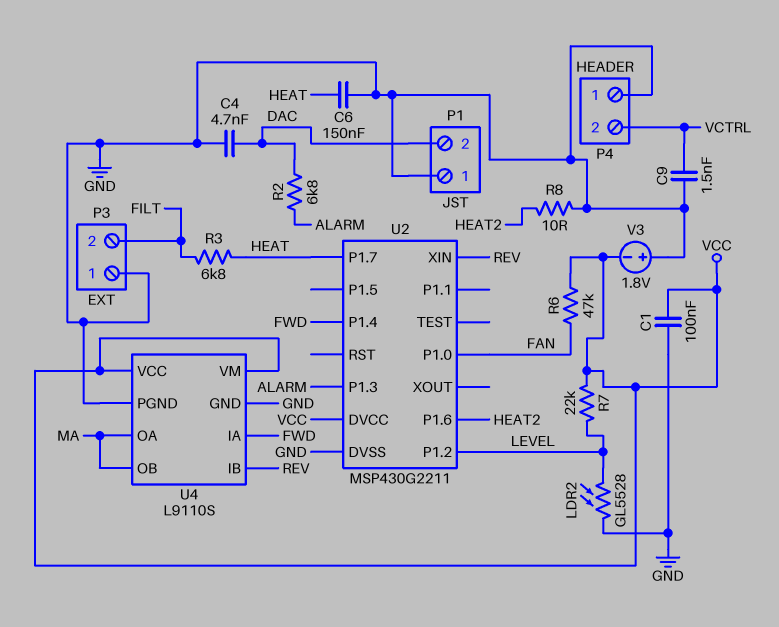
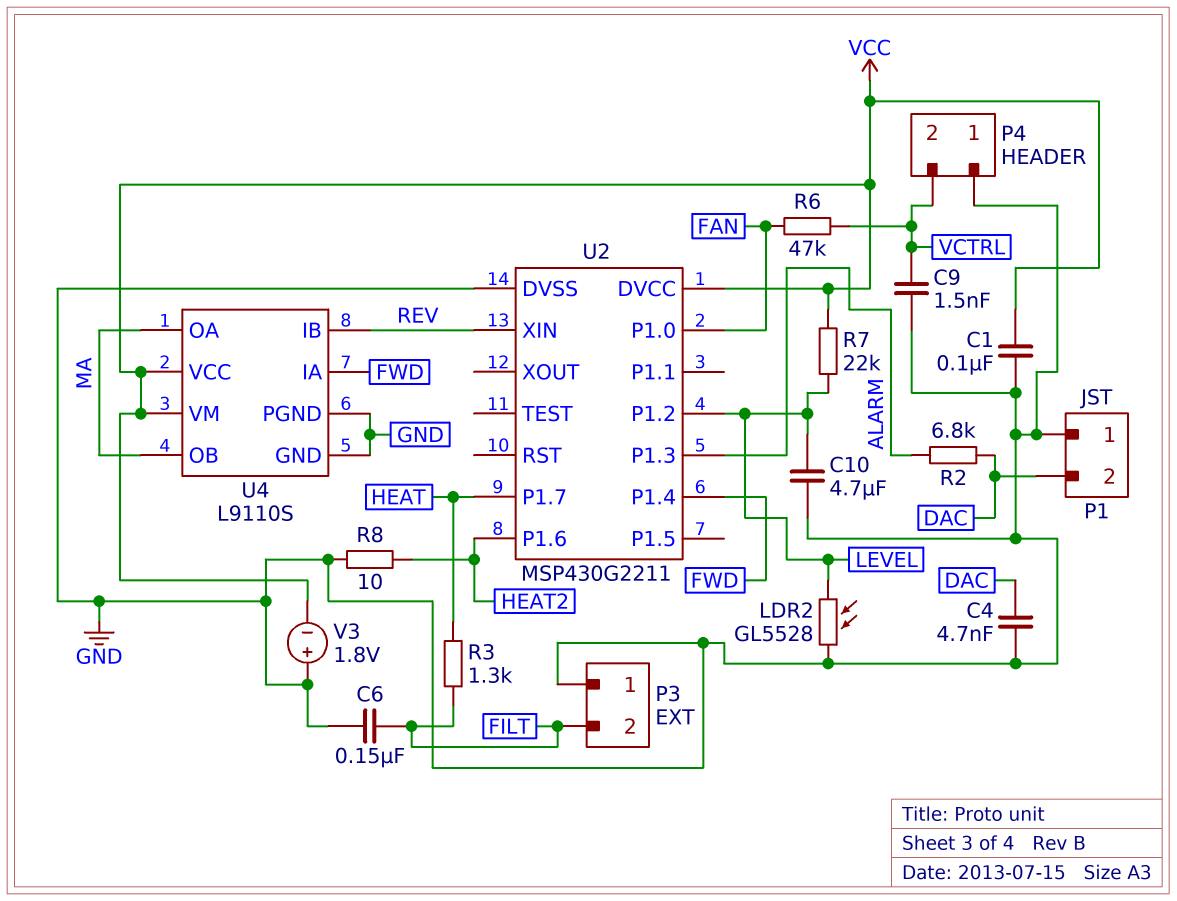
C6: 150nF (GND, HEAT) -> 150nF (FILT, GND)
C10: none -> 4.7uF (GND, LEVEL)
R3: 6.8k (FILT, HEAT) -> 1.3k (FILT, HEAT)
R6: 47k (FAN, VCC) -> 47k (FAN, VCTRL)

